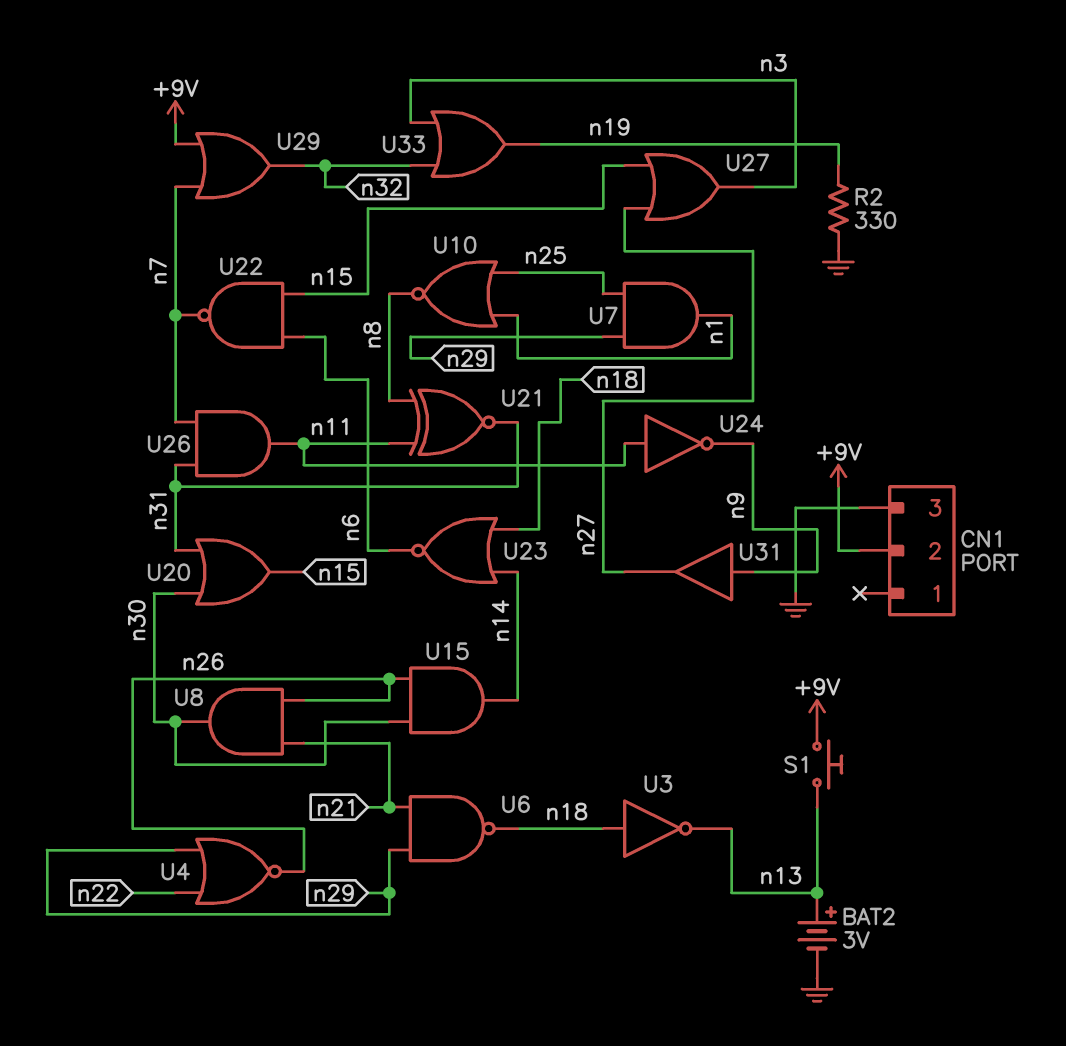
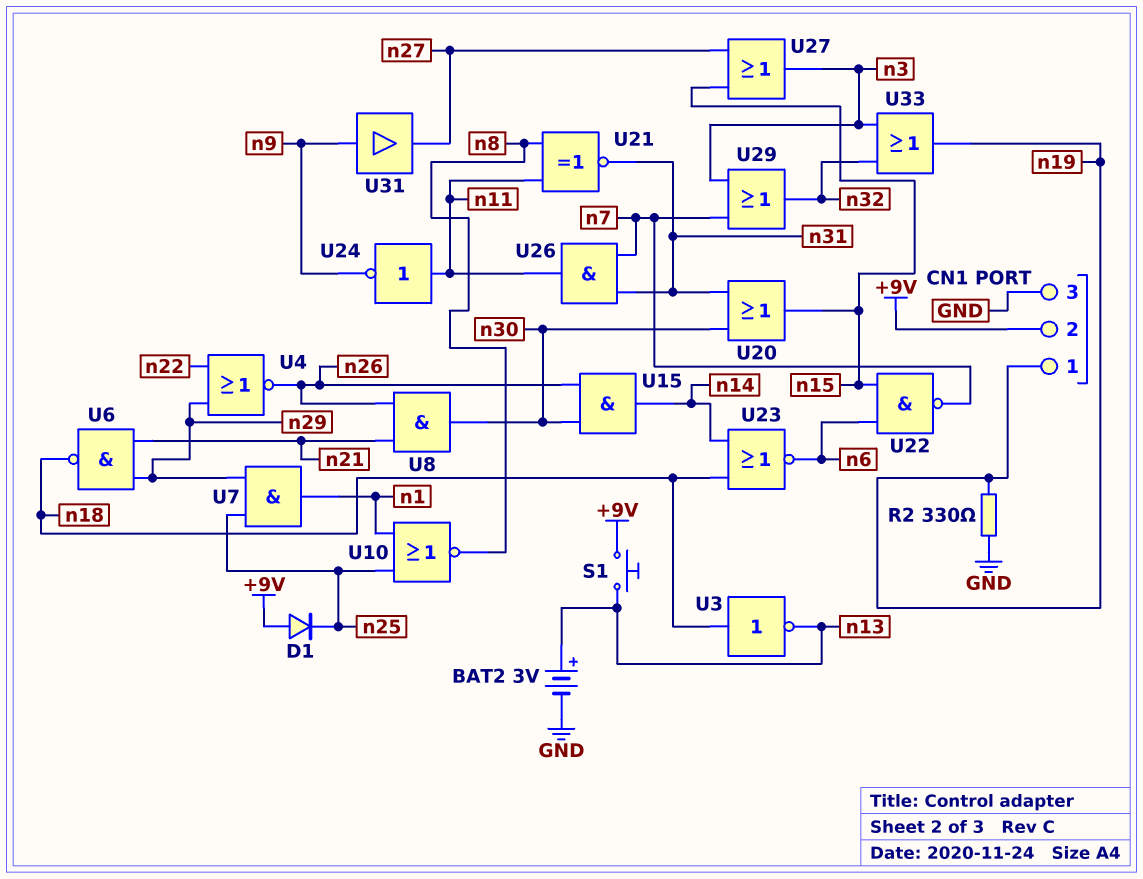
CN1 pin 1: none -> n19
D1: none -> diode (A +9V, K n25)
U29: OR (in +9V, in n7, out n32) -> OR (in n3, in n7, out n32)

